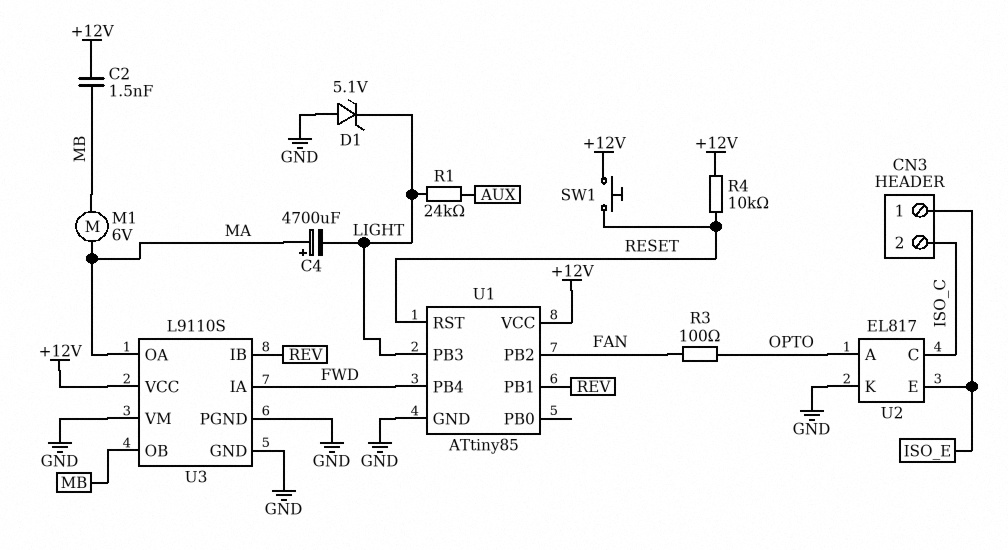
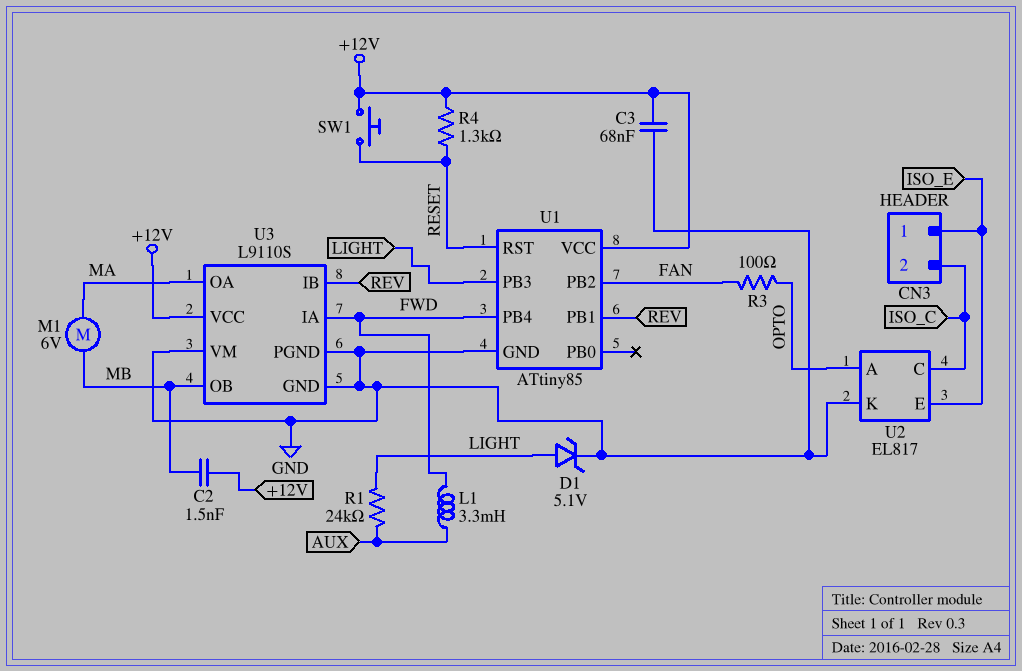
C3: none -> 68nF (+12V, GND)
C4: 4700uF (plus MA, minus LIGHT) -> none
D1: zener 5.1V (A GND, K LIGHT) -> zener 5.1V (A LIGHT, K GND)
L1: none -> 3.3mH (AUX, FWD)
R4: 10k (+12V, RESET) -> 1.3k (+12V, RESET)

